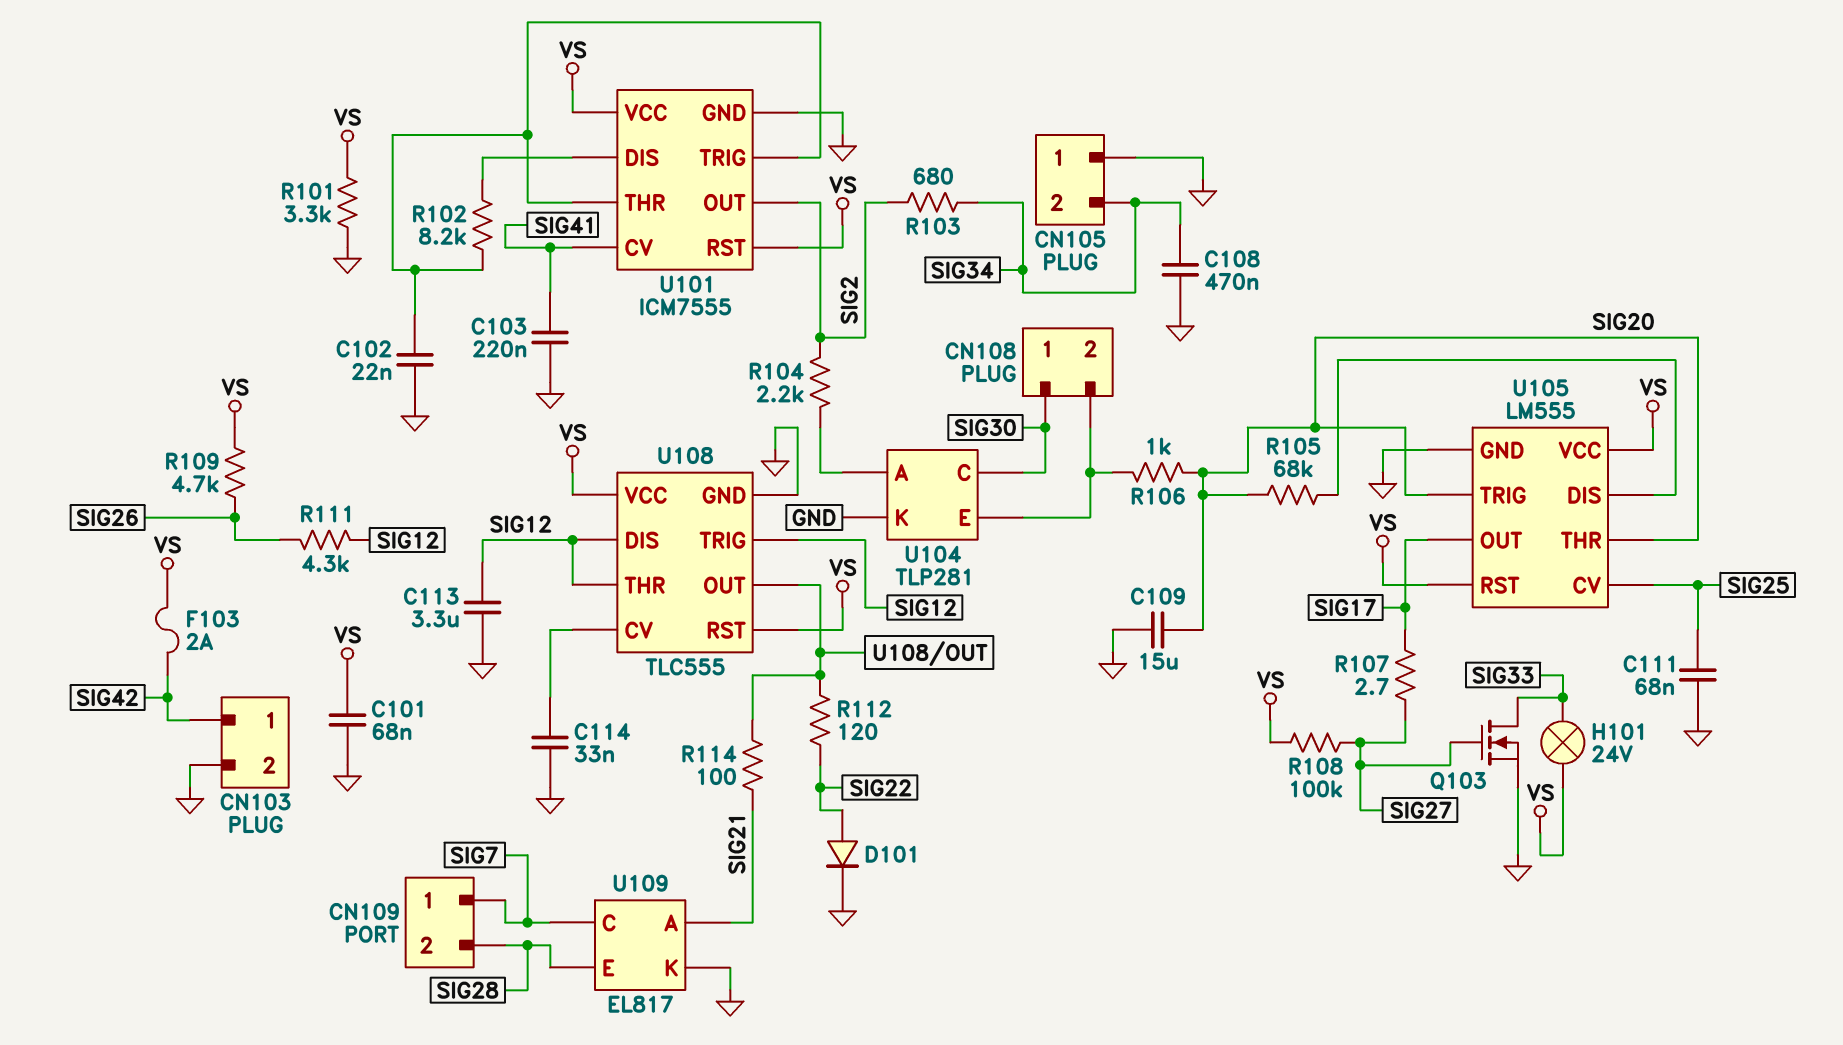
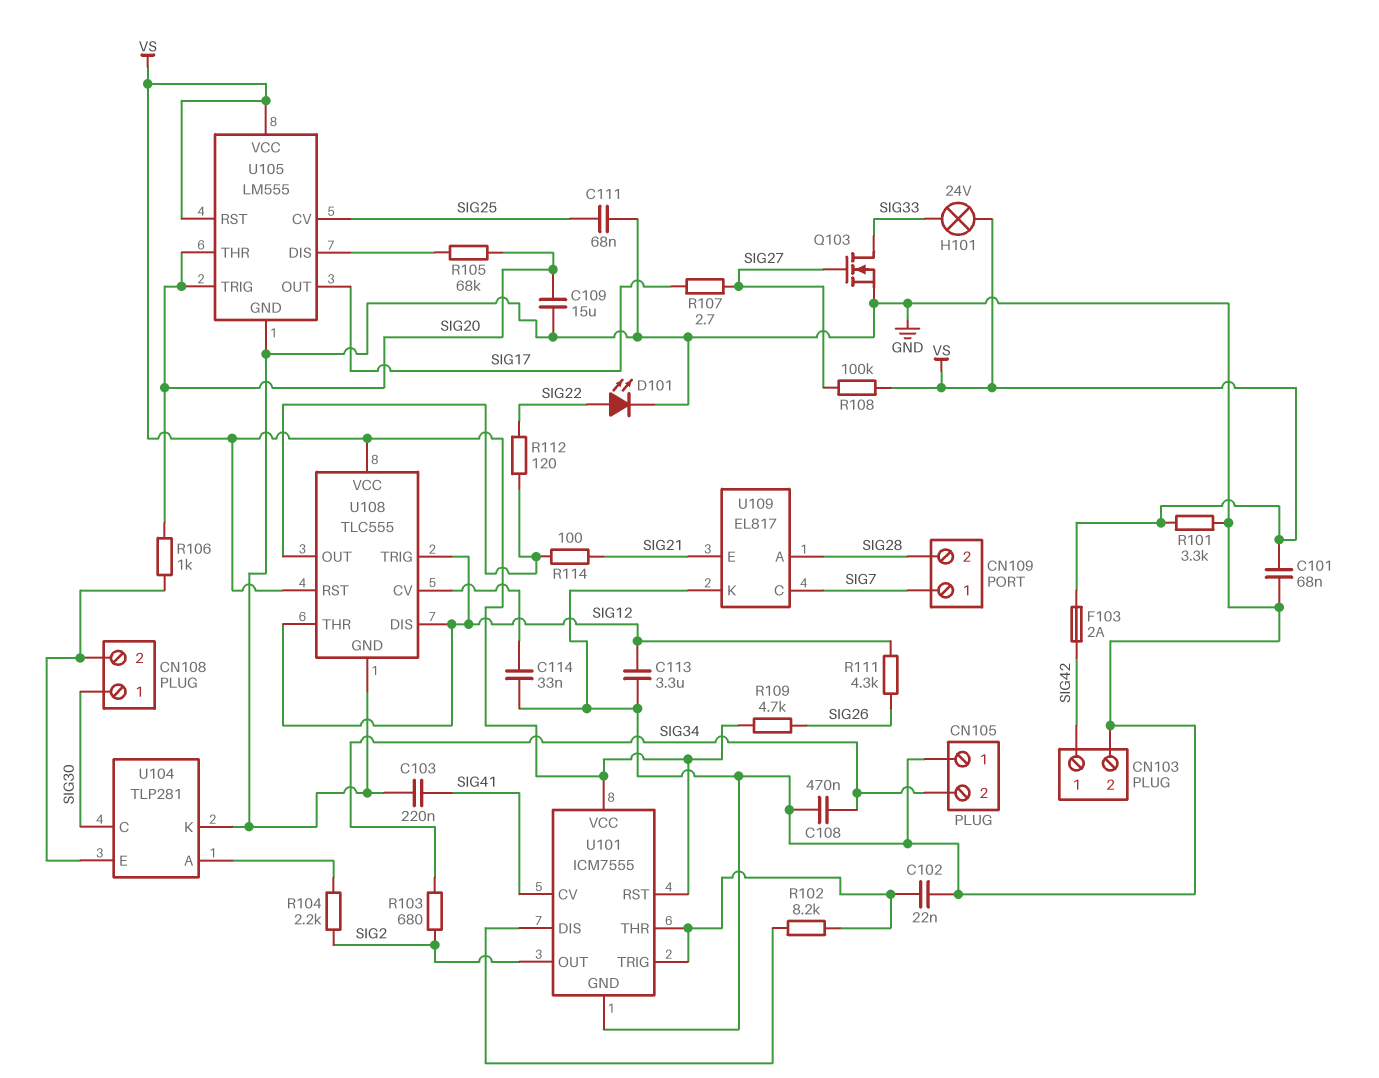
D101: diode (A SIG22, K GND) -> LED (A SIG22, K GND)
U109 pin A: SIG21 -> SIG28
U109 pin E: SIG28 -> SIG21

